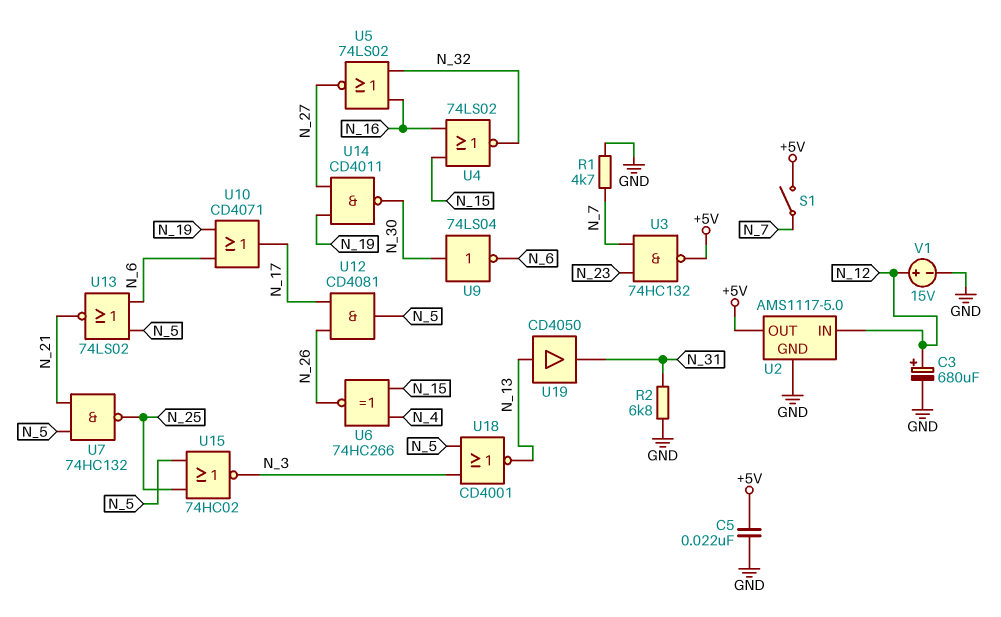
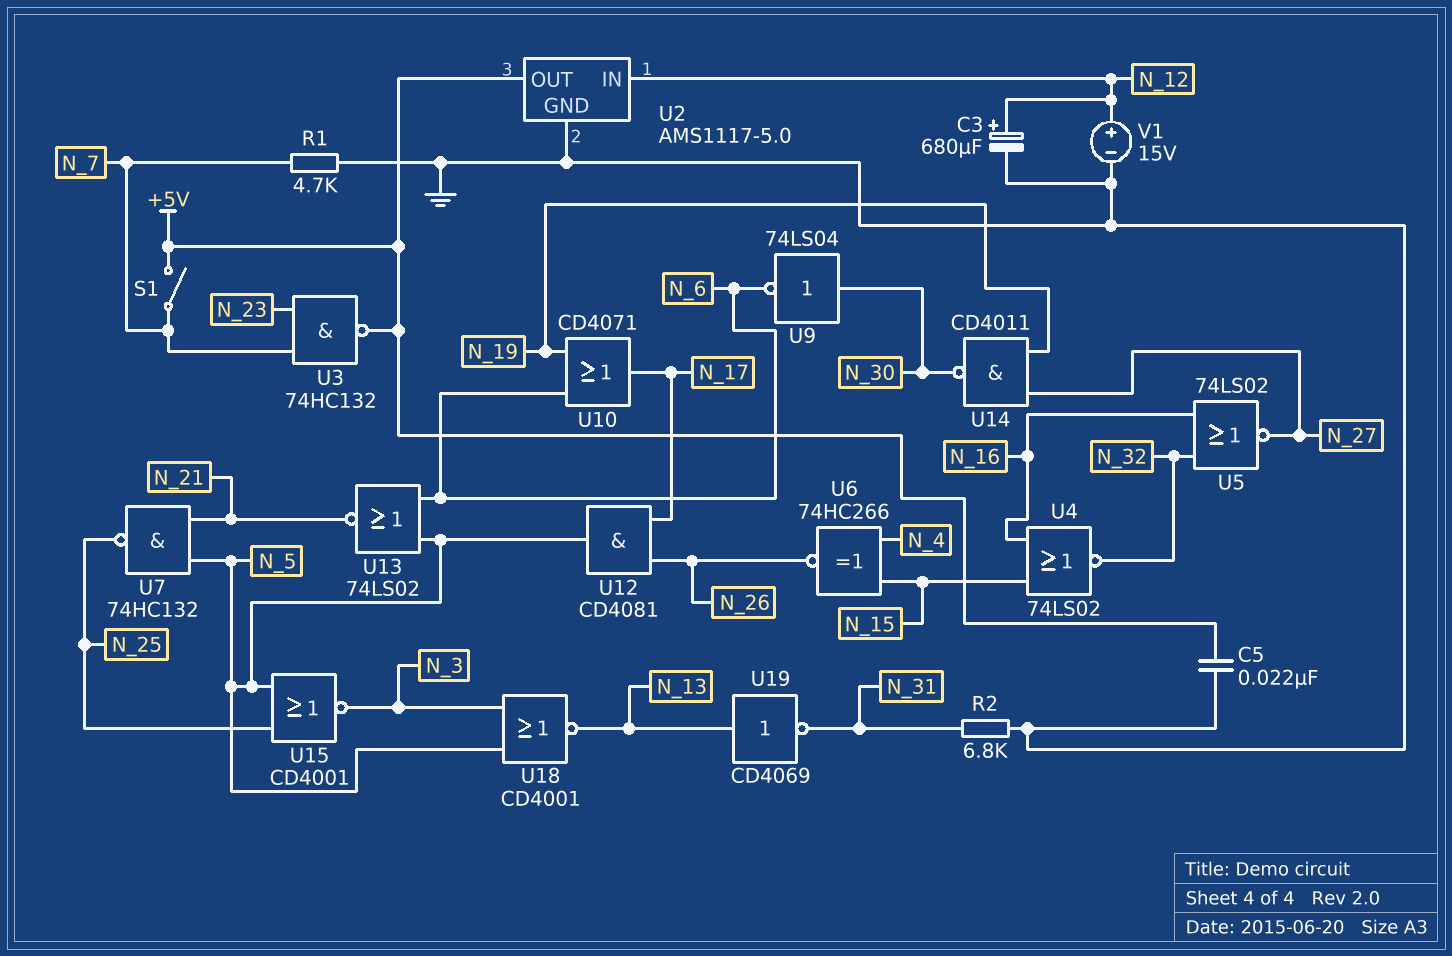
U15: NOR 74HC02 (in N_5, in N_25, out N_3) -> NOR CD4001 (in N_5, in N_25, out N_3)
U19: buffer CD4050 (in N_13, out N_31) -> NOT CD4069 (in N_13, out N_31)

